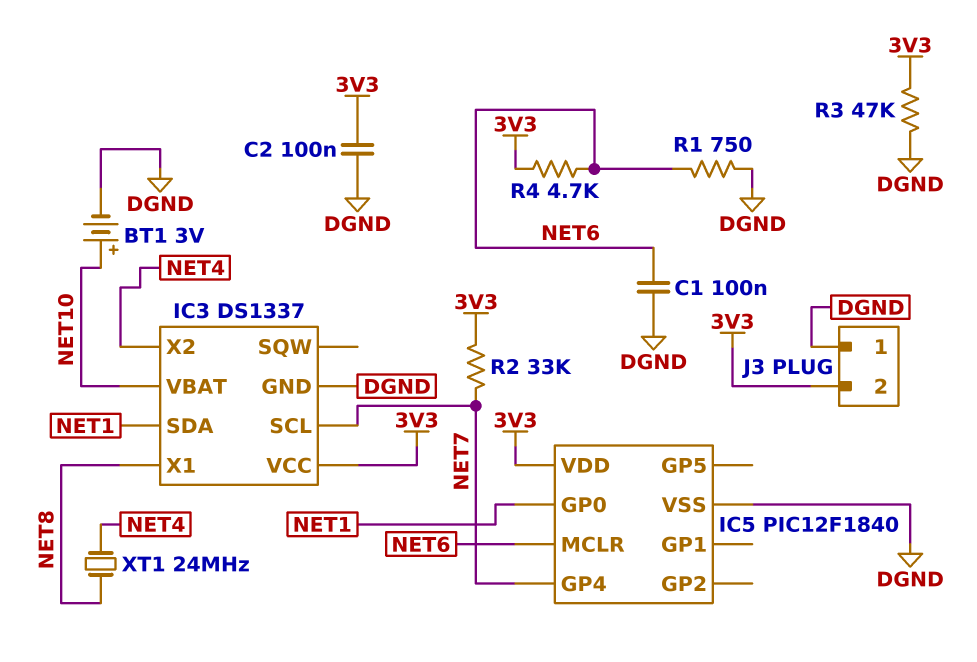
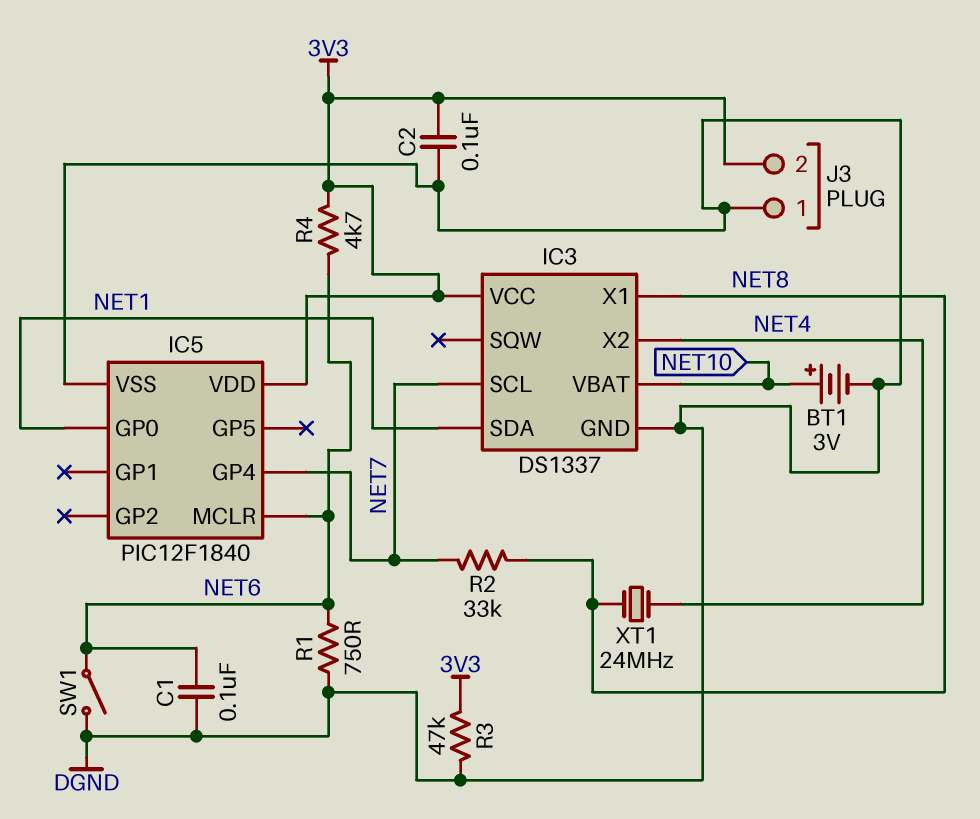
R2: 33k (3V3, NET7) -> 33k (NET7, NET8)
SW1: none -> switch (DGND, NET6)

